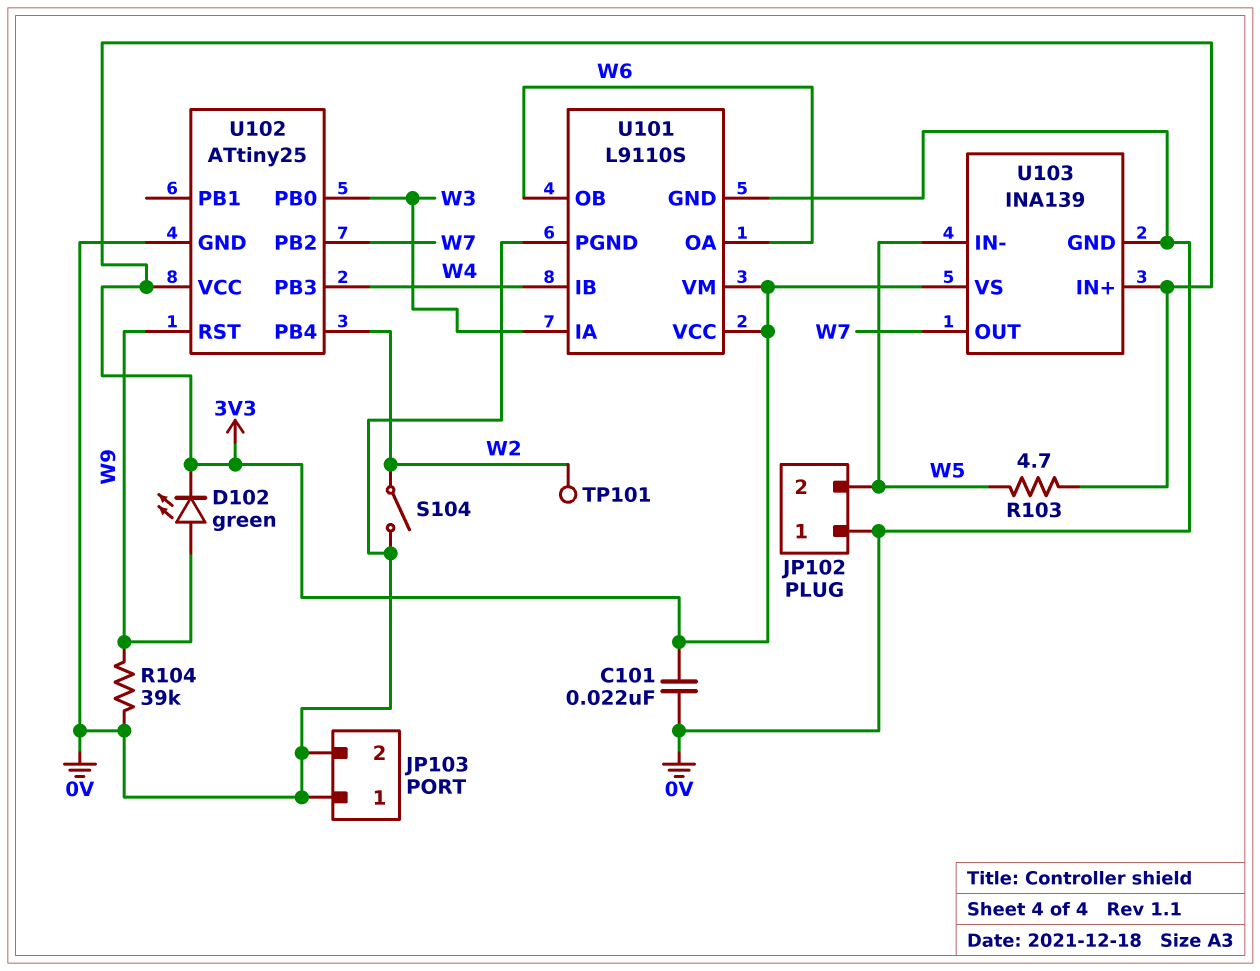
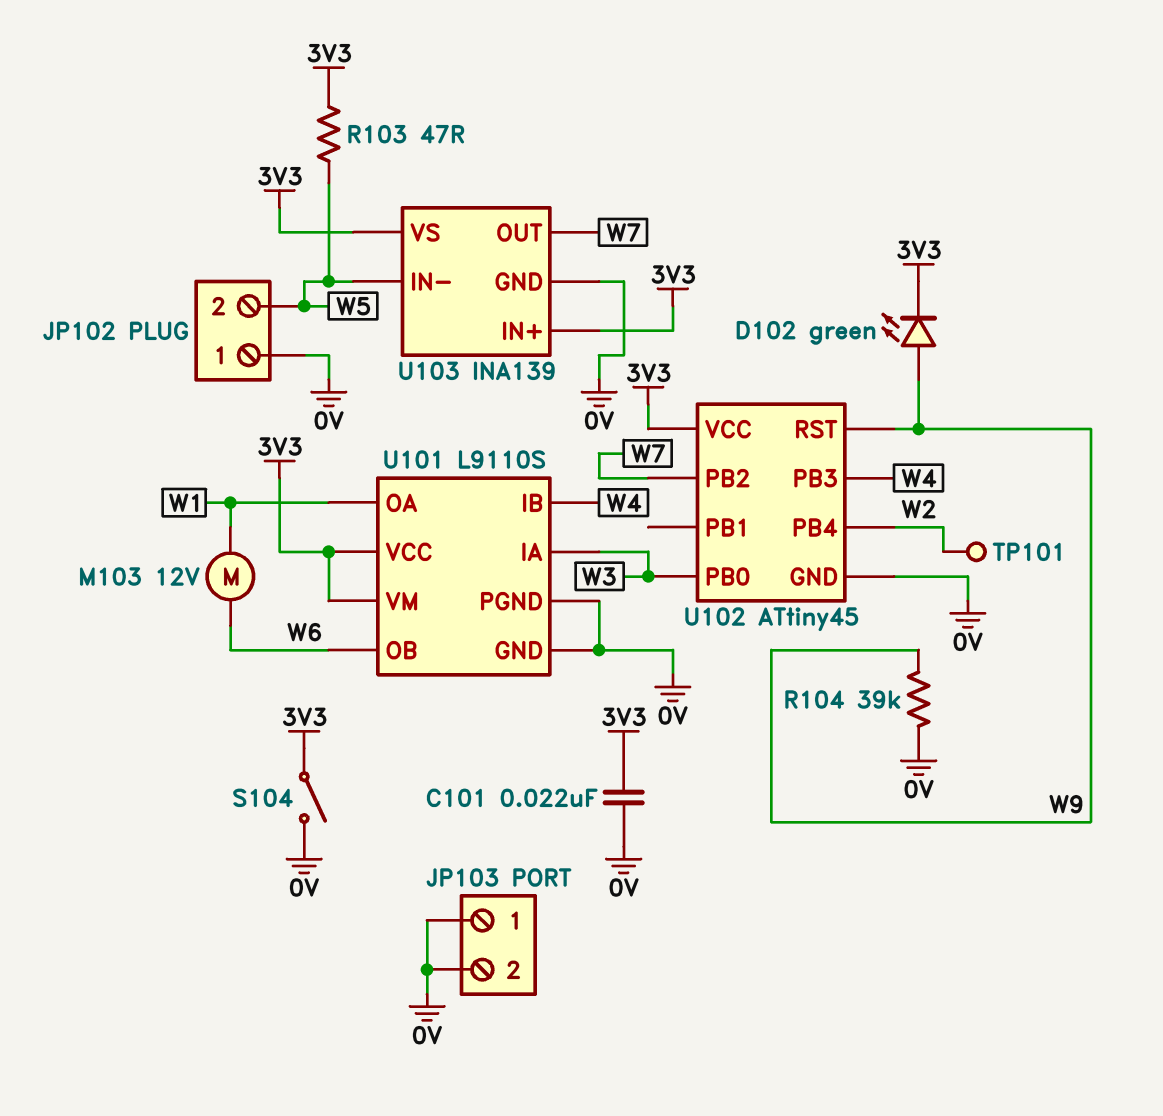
M103: none -> motor 12V (W1, W6)
R103: 4.7 (3V3, W5) -> 47 (3V3, W5)
S104: switch (0V, W2) -> switch (0V, 3V3)
U101 pin OA: W6 -> W1
U102: ATtiny25 -> ATtiny45

